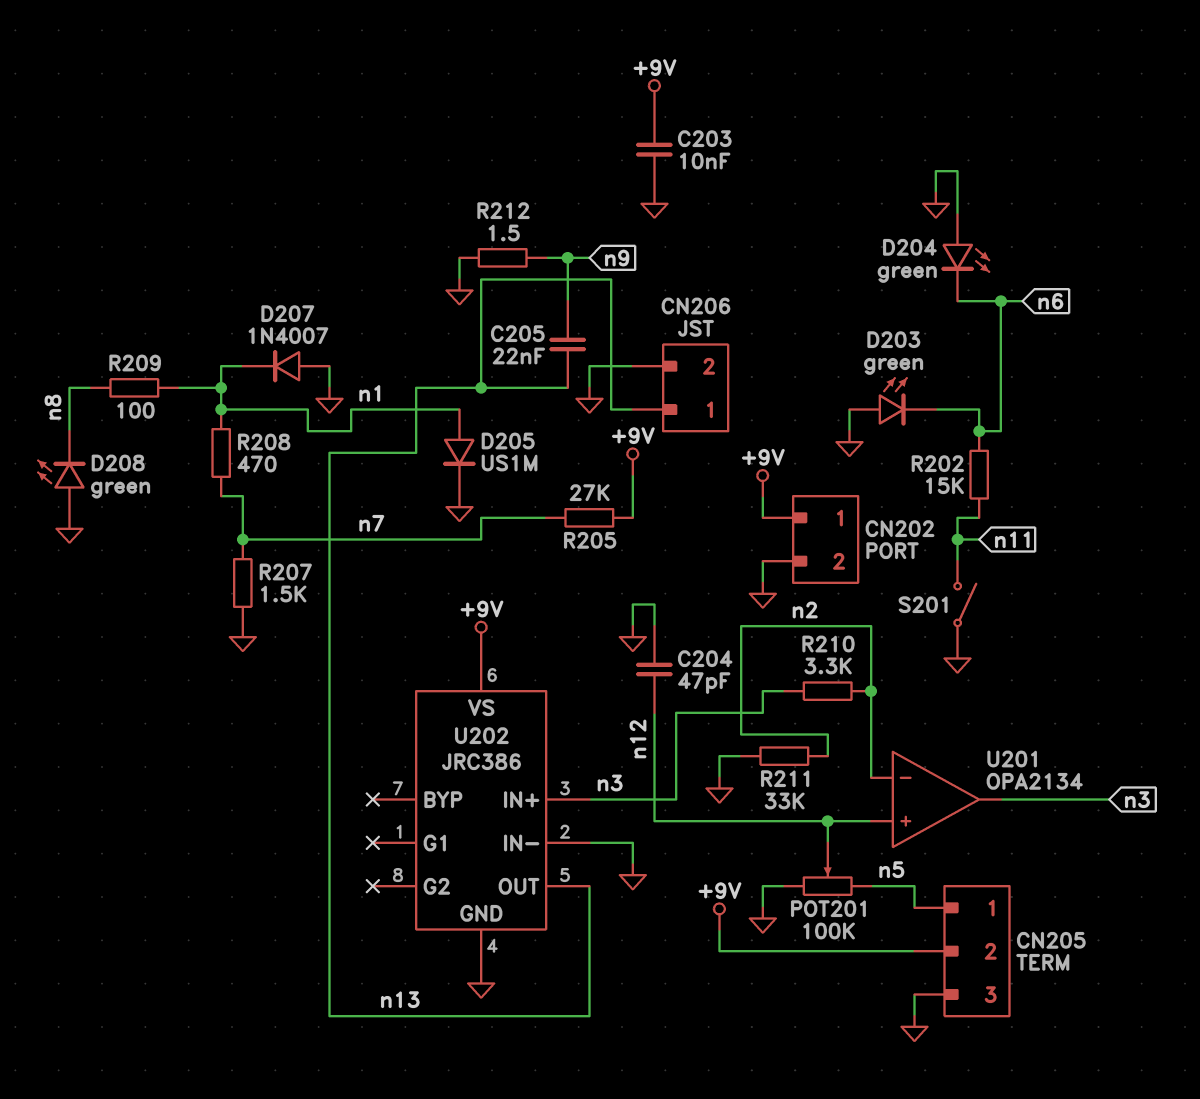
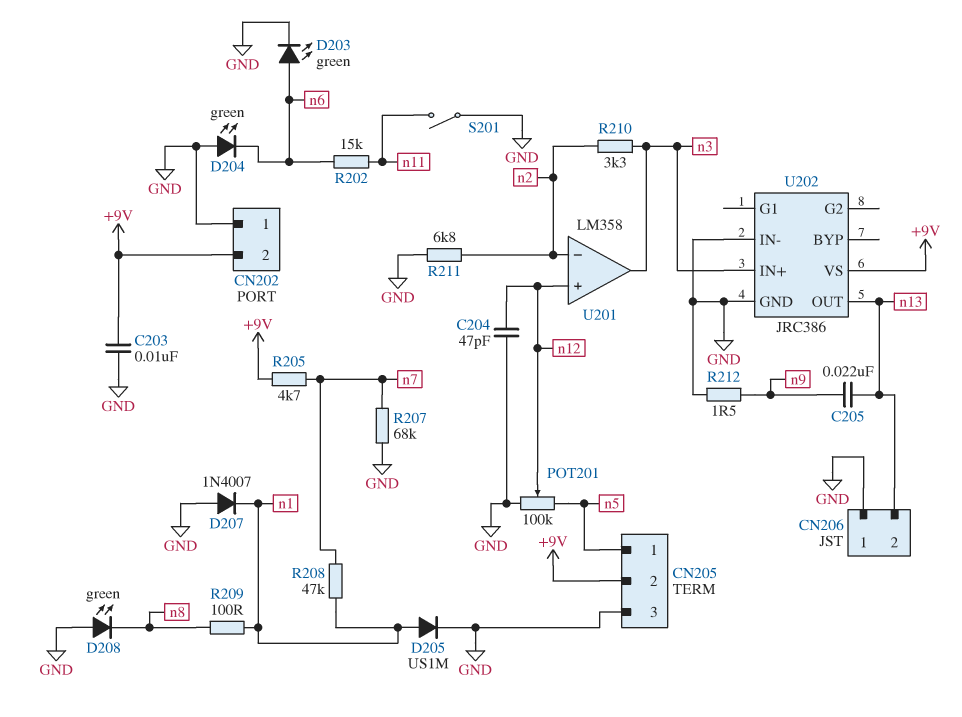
CN202 pin 1: +9V -> GND
CN202 pin 2: GND -> +9V
CN206 pin 1: n13 -> GND
CN206 pin 2: GND -> n13
D203: LED green (A GND, K n6) -> LED green (A n6, K GND)
R205: 27k (+9V, n7) -> 4.7k (+9V, n7)
R207: 1.5k (GND, n7) -> 68k (GND, n7)
R208: 470 (n1, n7) -> 47k (n1, n7)
R211: 33k (GND, n2) -> 6.8k (GND, n2)
U201: OPA2134 -> LM358

